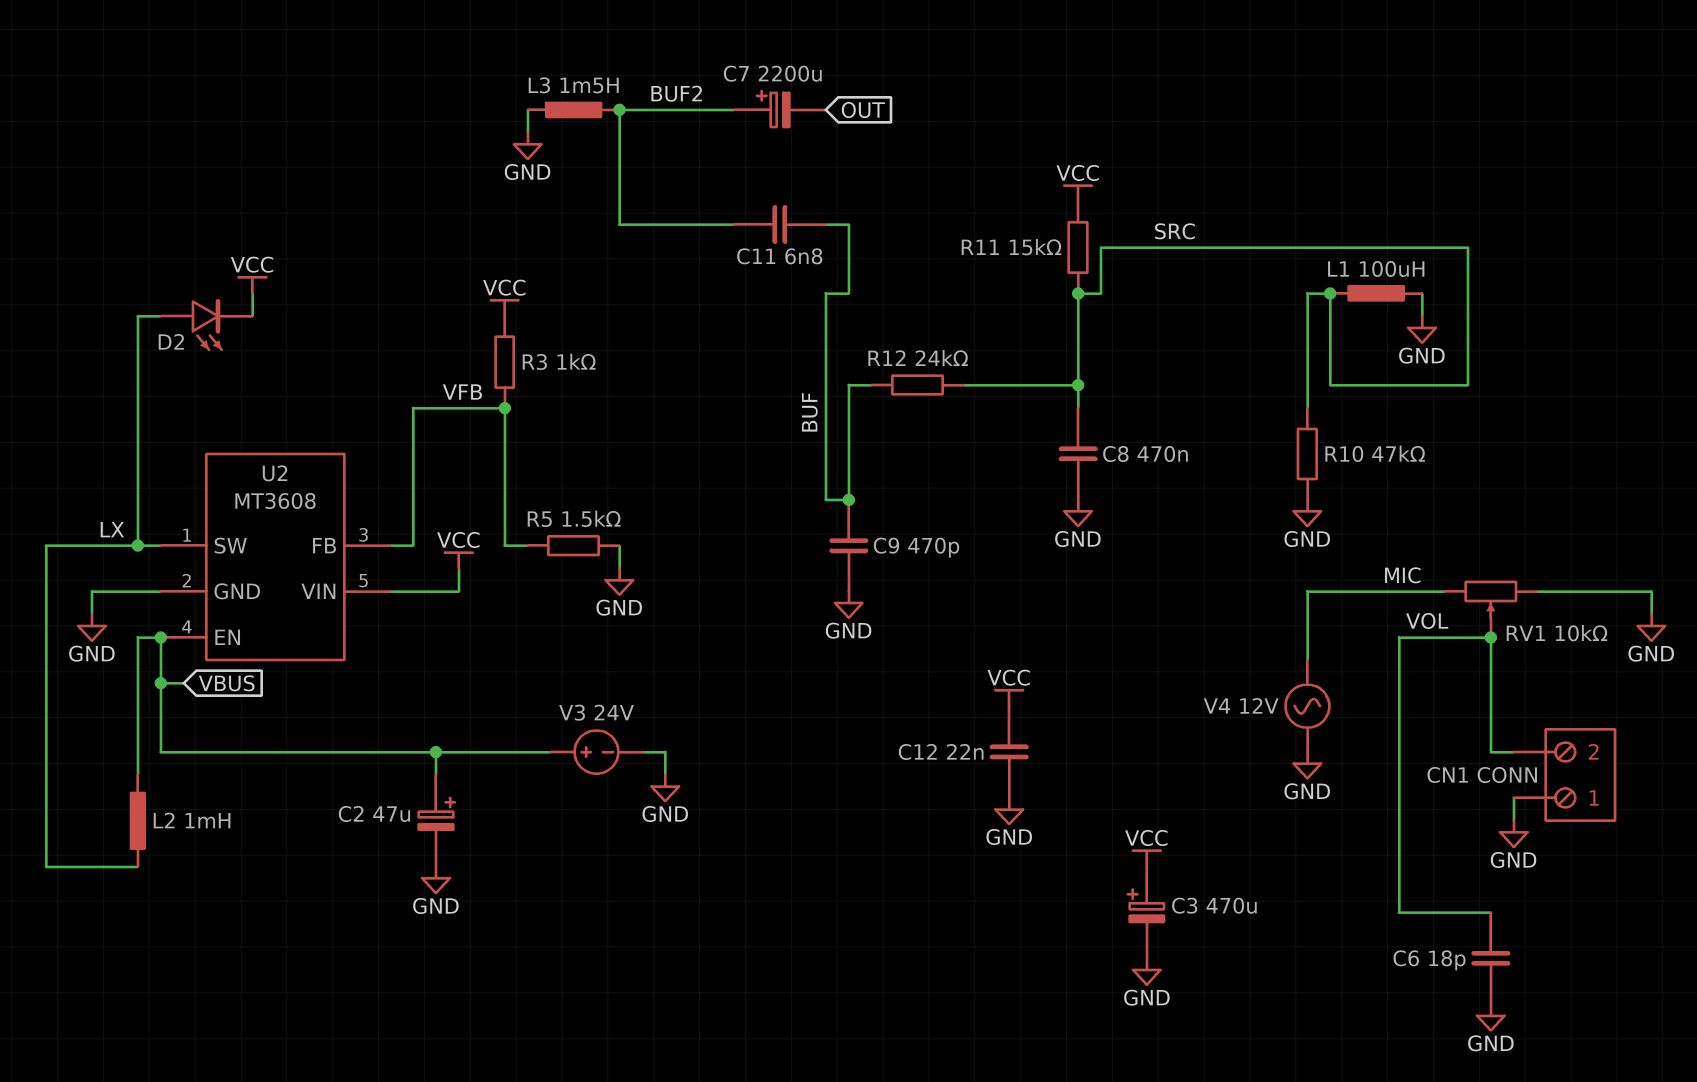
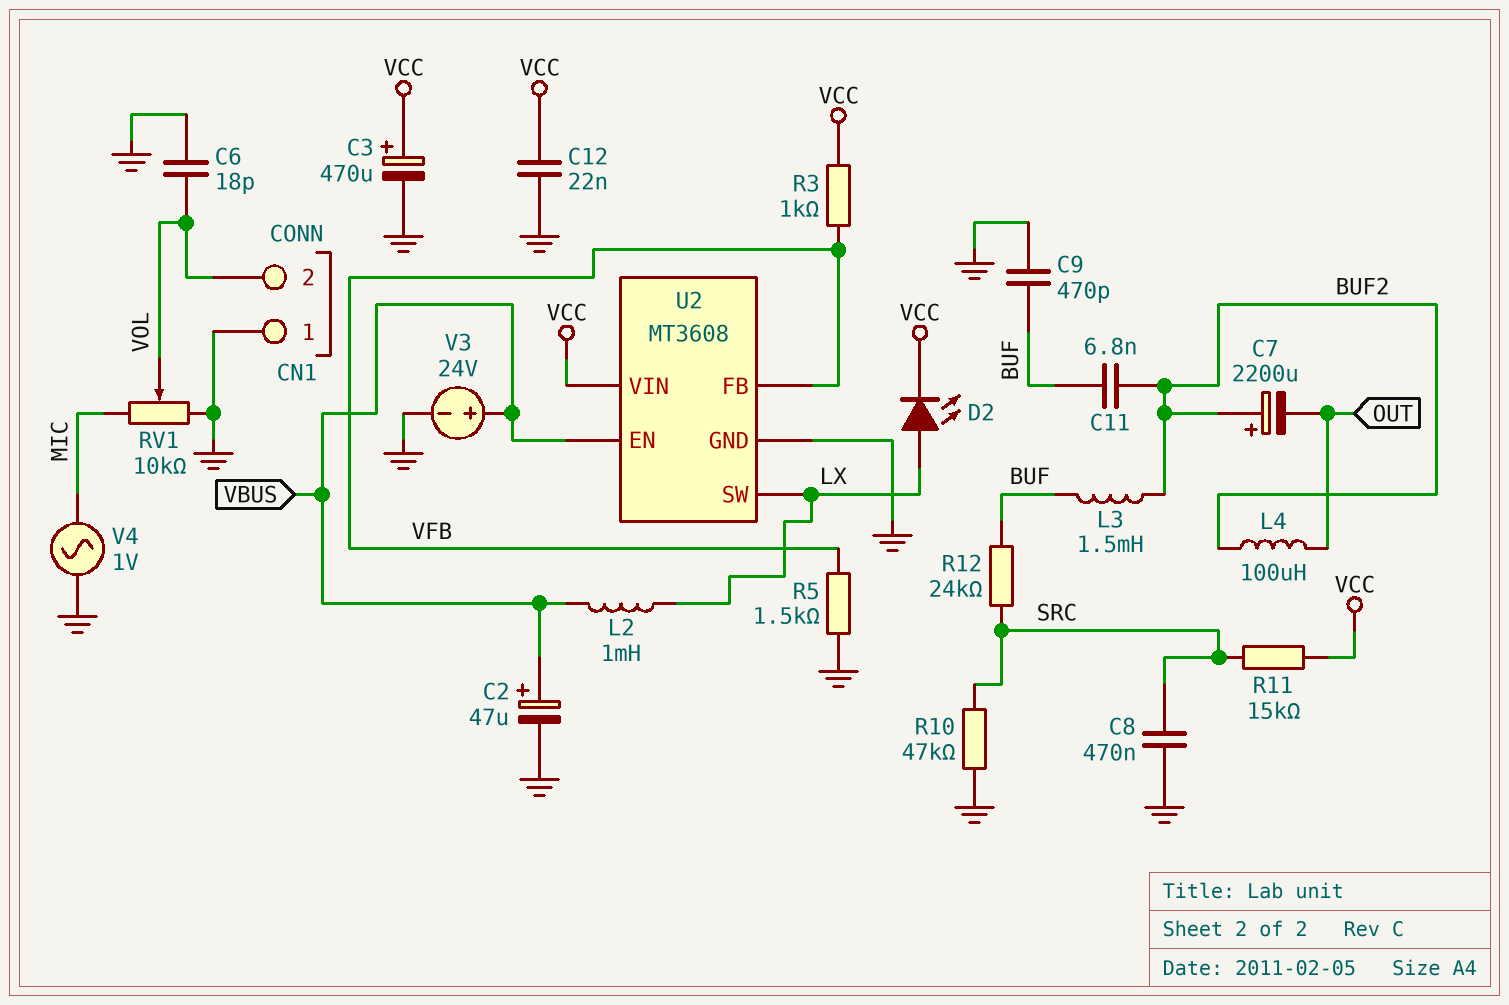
L1: 100uH (GND, SRC) -> none
L3: 1.5mH (BUF2, GND) -> 1.5mH (BUF, BUF2)
L4: none -> 100uH (BUF2, OUT)
V4: AC 12V (GND, MIC) -> AC 1V (GND, MIC)

